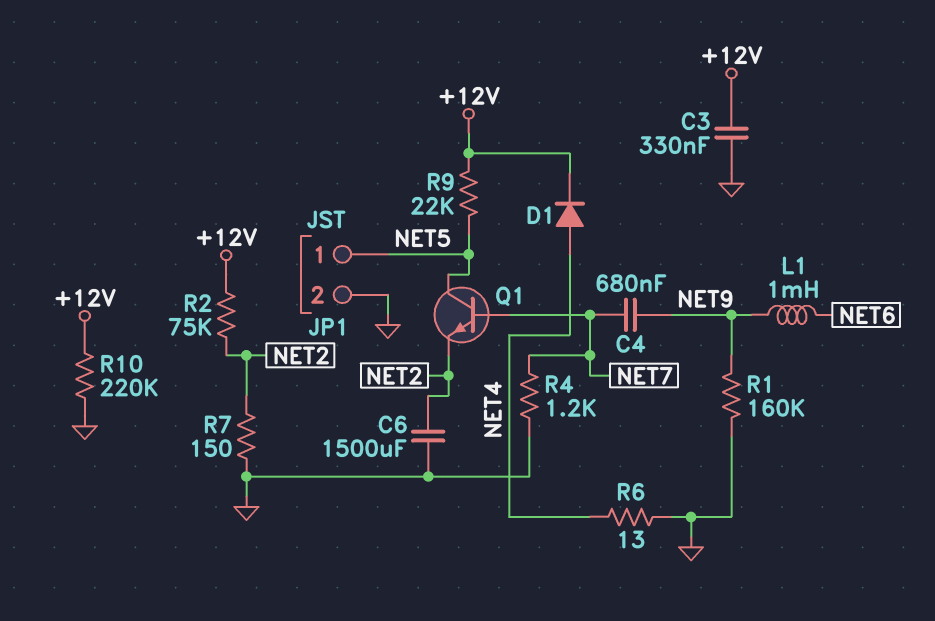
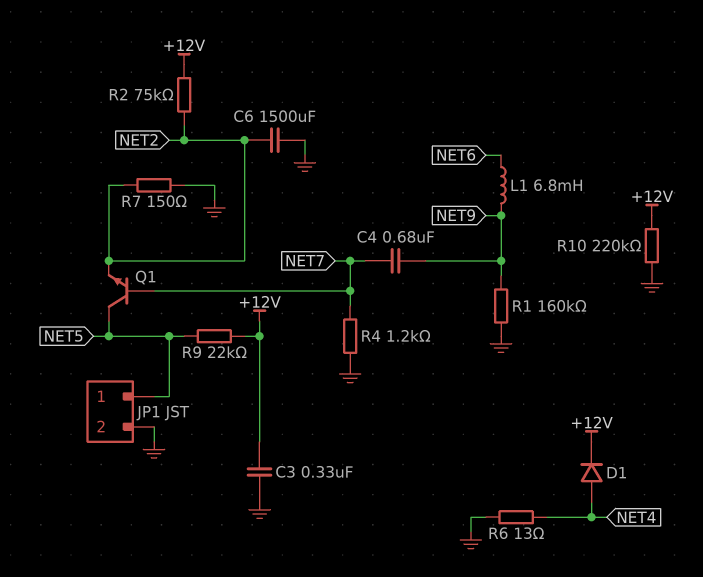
L1: 1mH (NET6, NET9) -> 6.8mH (NET6, NET9)

